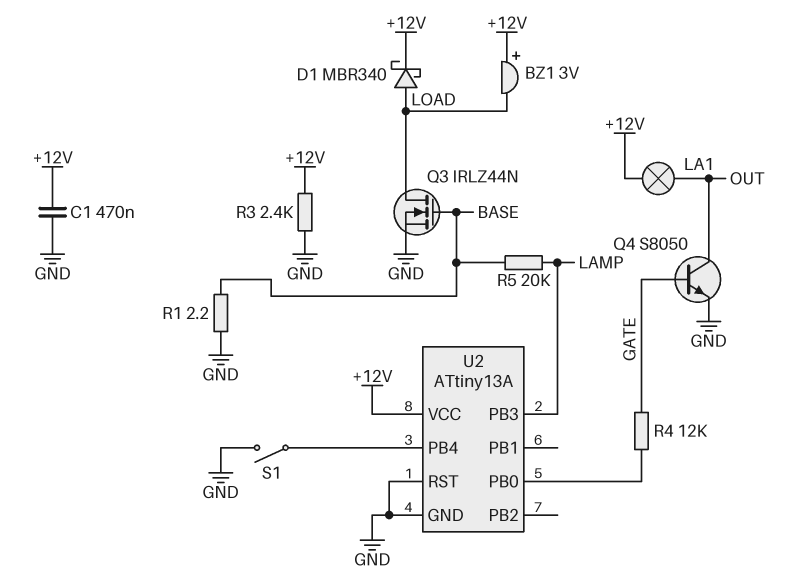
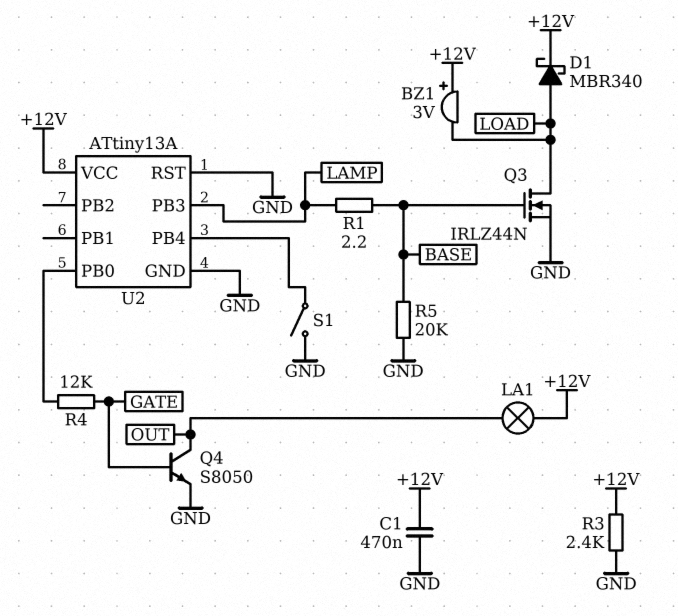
R1: 2.2 (BASE, GND) -> 2.2 (BASE, LAMP)
R5: 20k (BASE, LAMP) -> 20k (BASE, GND)

